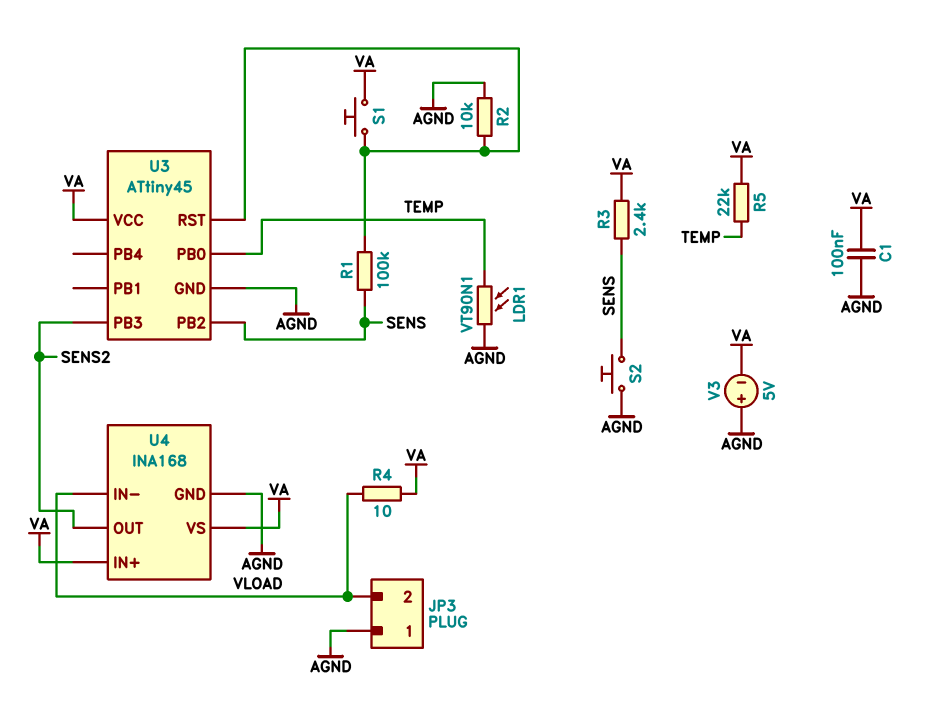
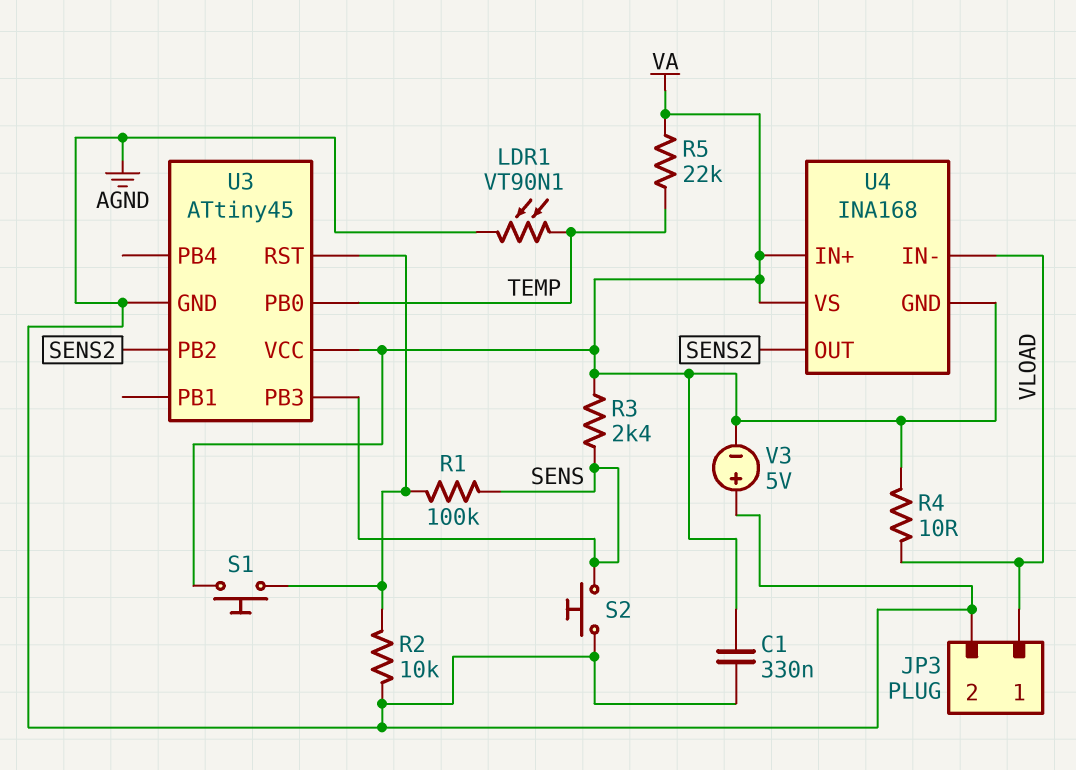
C1: 100nF (AGND, VA) -> 330nF (AGND, VA)
JP3 pin 1: AGND -> VLOAD
JP3 pin 2: VLOAD -> AGND
U3 pin PB2: SENS -> SENS2
U3 pin PB3: SENS2 -> SENS
U4 pin GND: AGND -> VA

